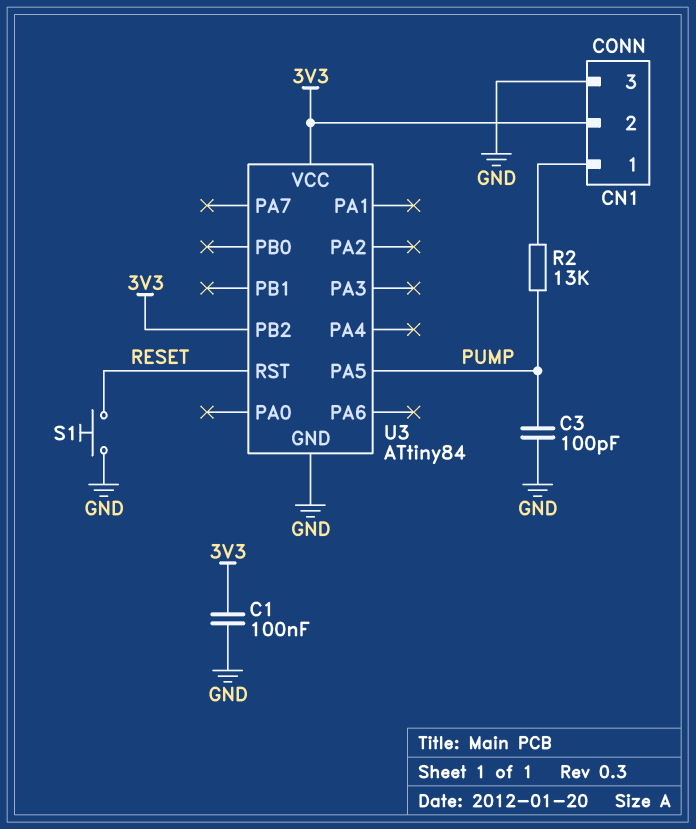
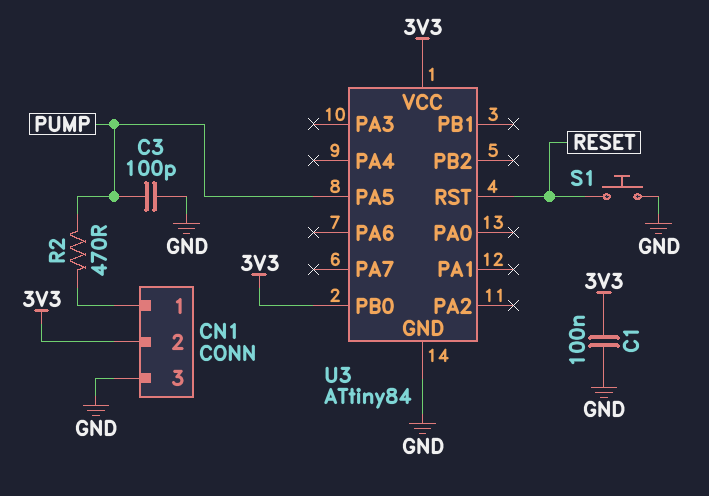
R2: 13k (CN1/1, PUMP) -> 470 (CN1/1, PUMP)
U3 pin PB0: none -> 3V3
U3 pin PB2: 3V3 -> none

